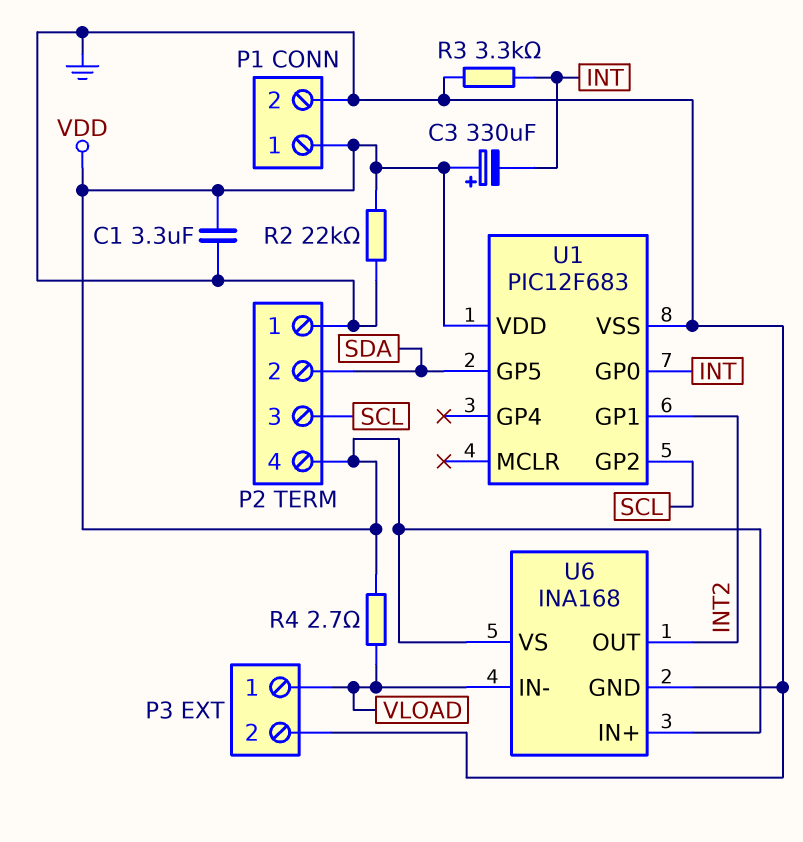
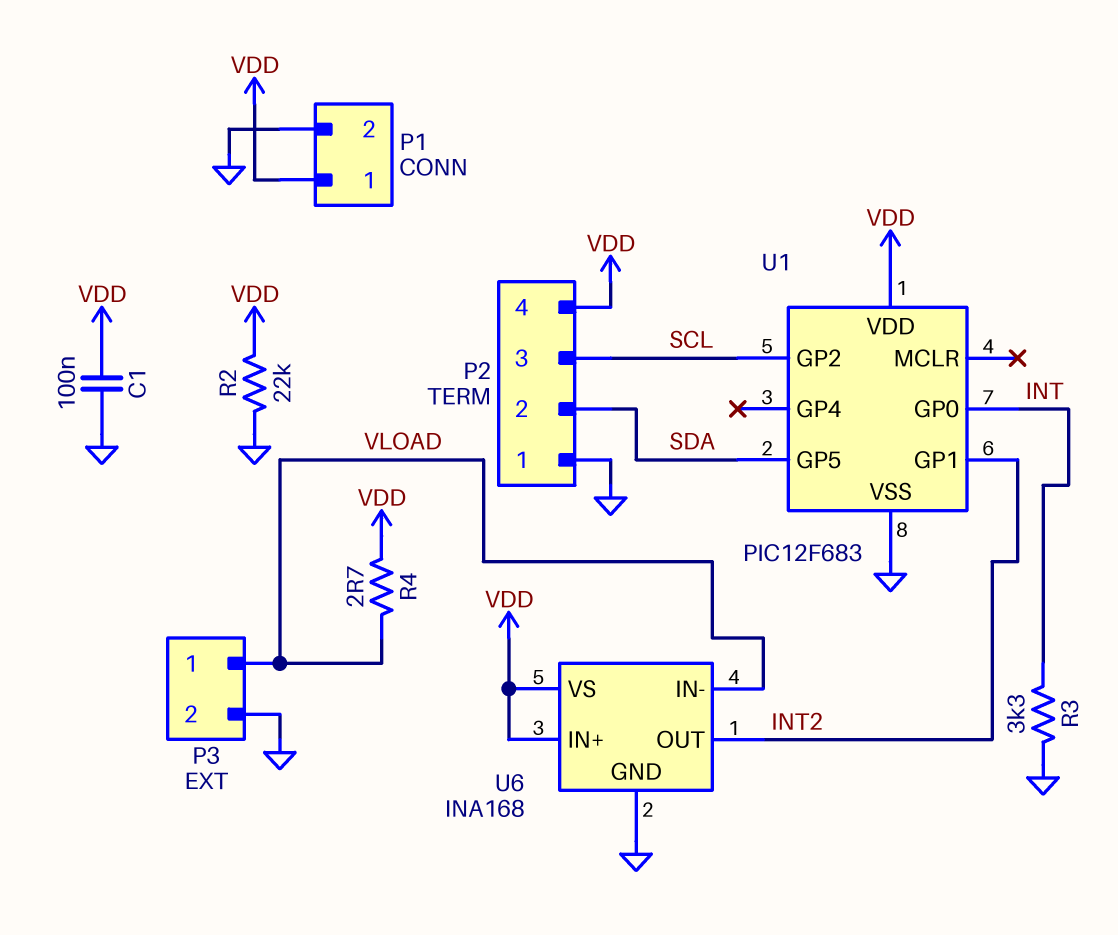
C1: 3.3uF (GND, VDD) -> 100nF (GND, VDD)
C3: 330uF (plus VDD, minus INT) -> none

